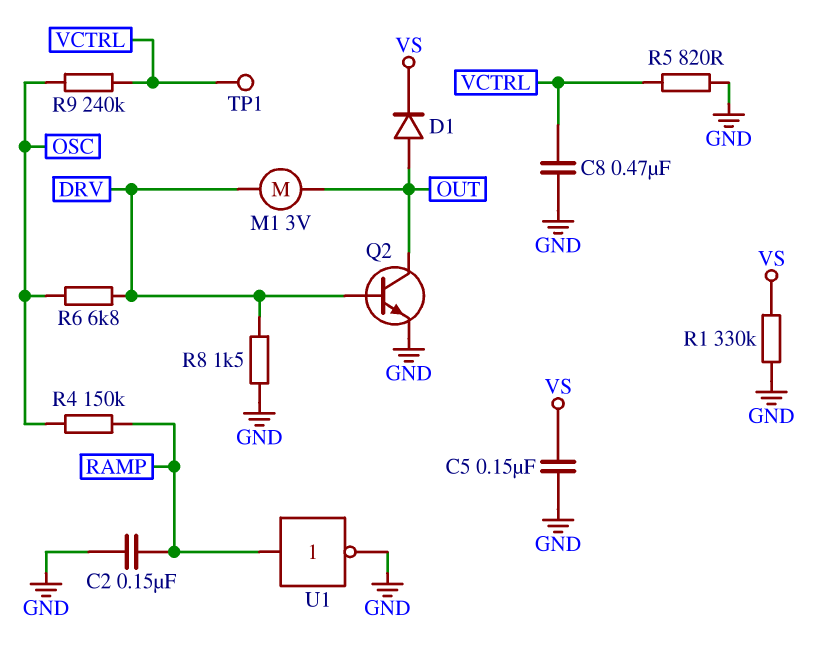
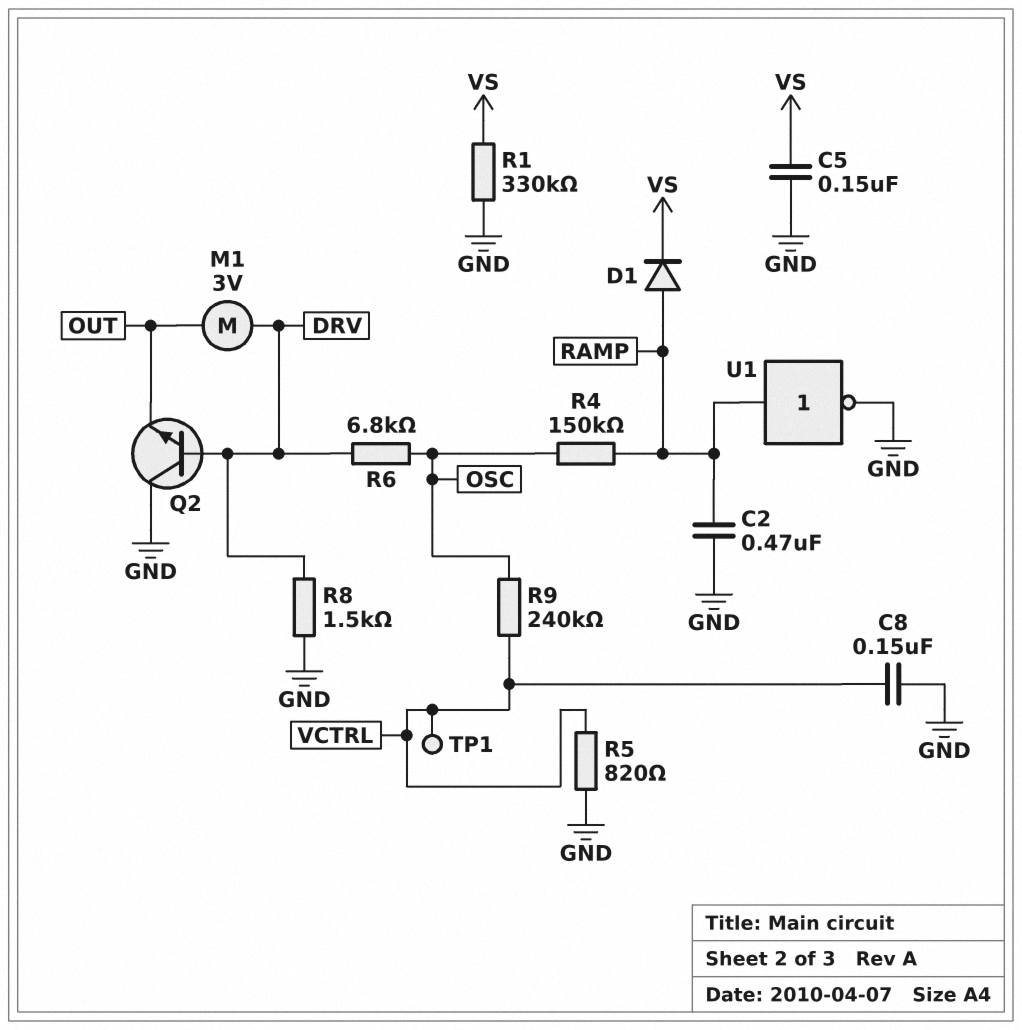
C2: 150nF (GND, RAMP) -> 470nF (GND, RAMP)
C8: 470nF (GND, VCTRL) -> 150nF (GND, VCTRL)
D1: diode (A OUT, K VS) -> diode (A RAMP, K VS)
Q2: NPN (B DRV, C OUT, E GND) -> NPN (B DRV, C GND, E OUT)

